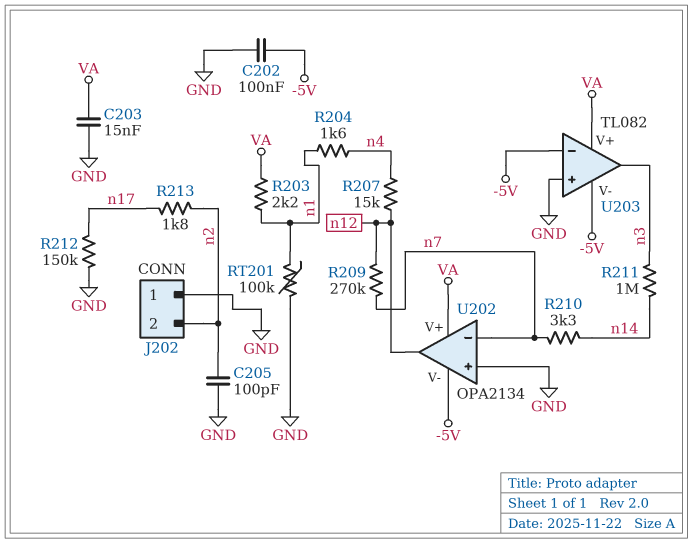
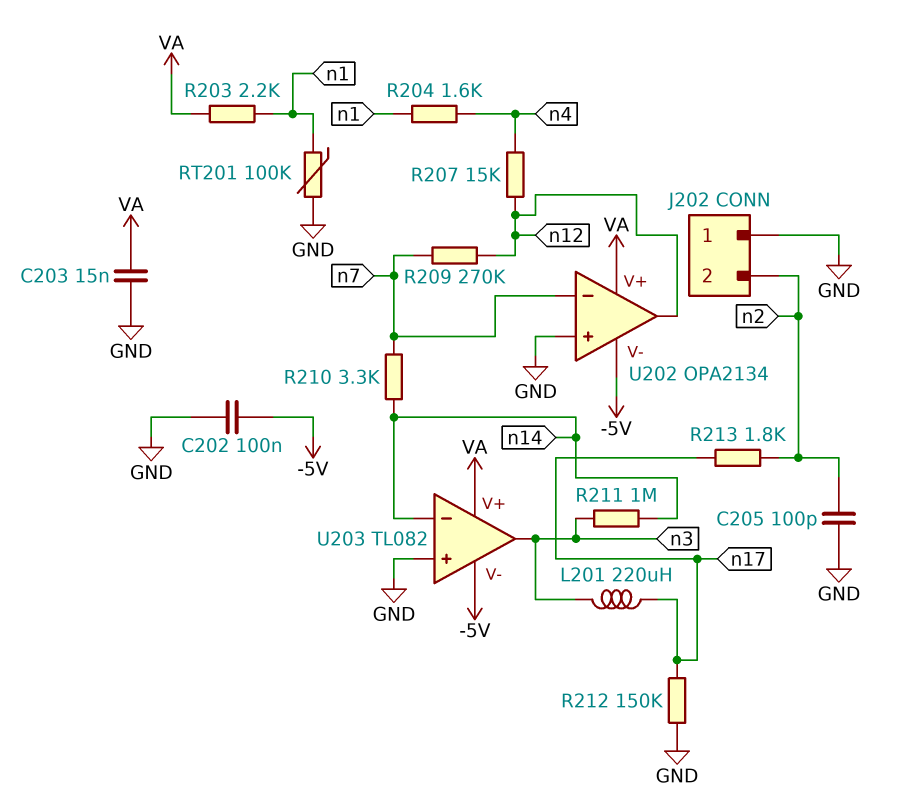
L201: none -> 220uH (n3, n17)
U203 pin in-: -5V -> n14

